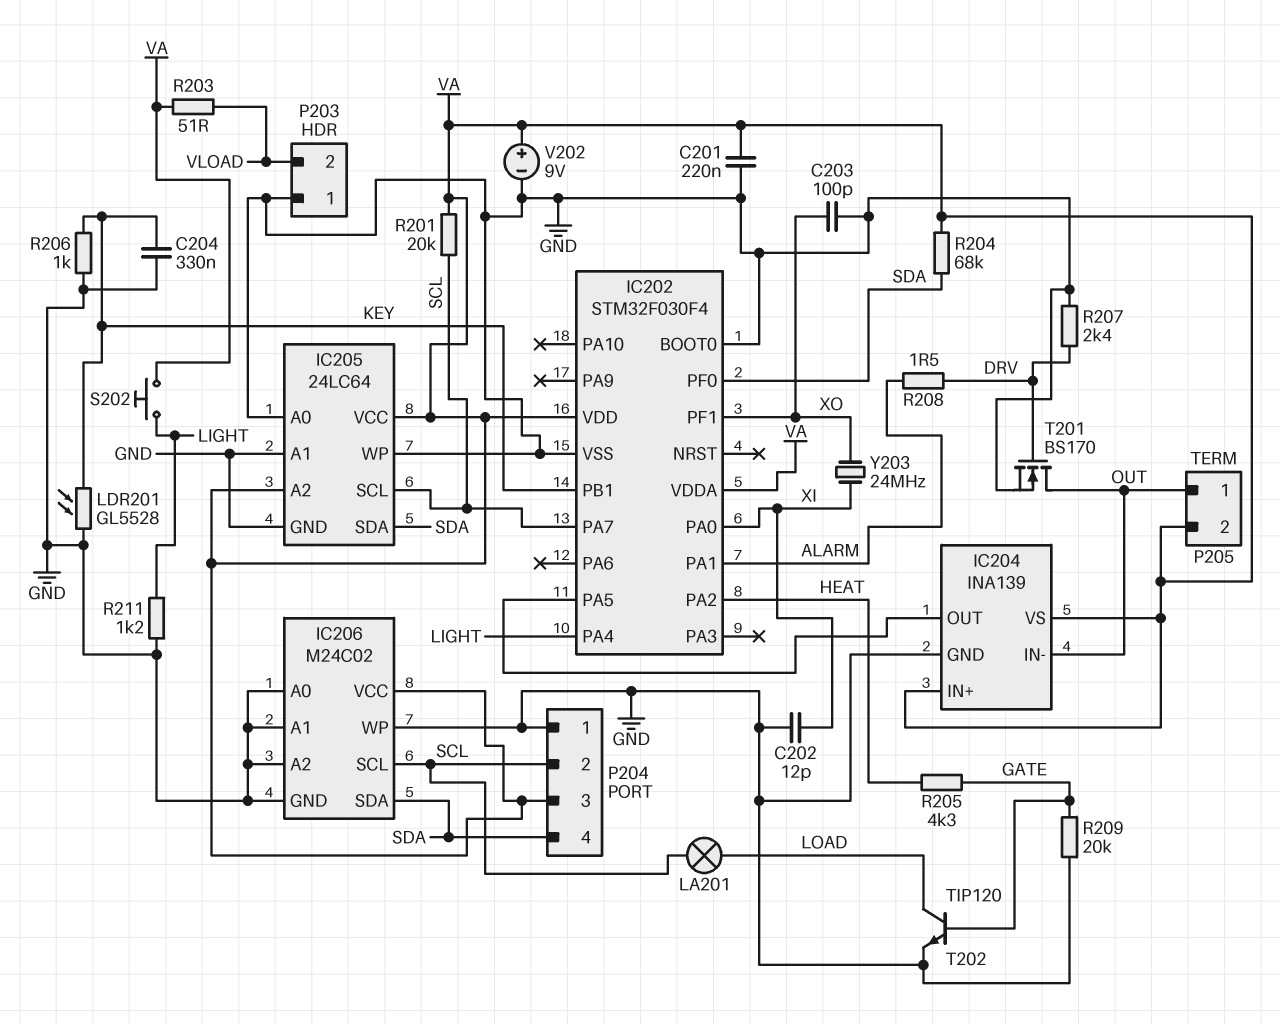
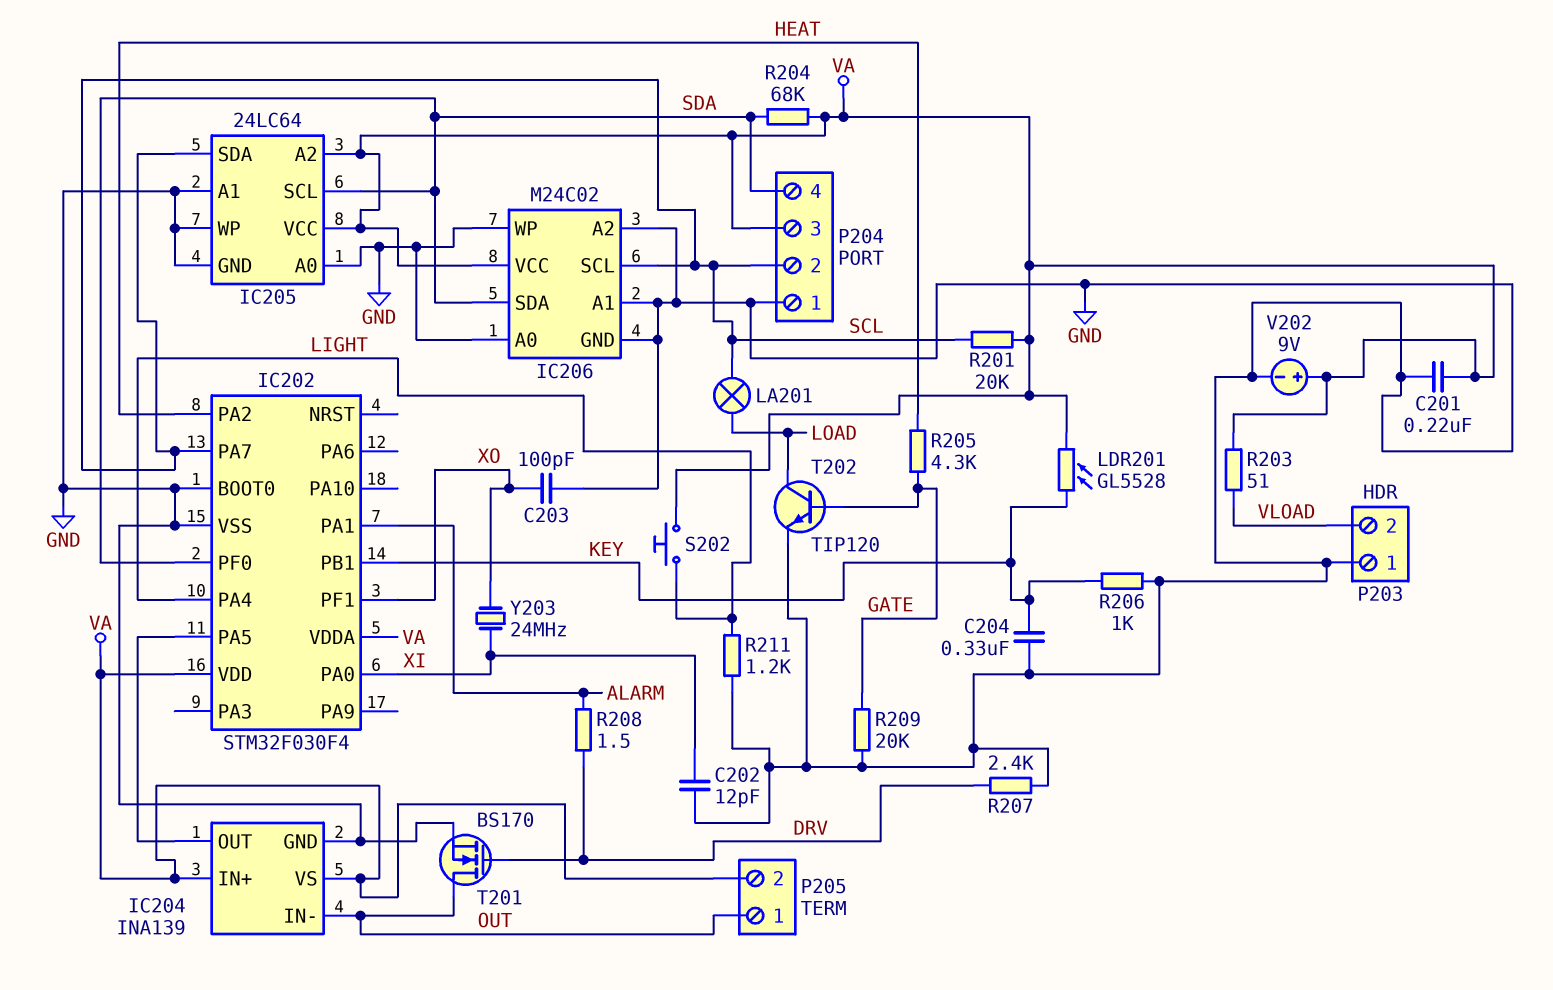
IC205 pin SCL: SCL -> SDA
IC205 pin SDA: SDA -> SCL
LDR201: GL5528 (GND, KEY) -> GL5528 (KEY, VA)

